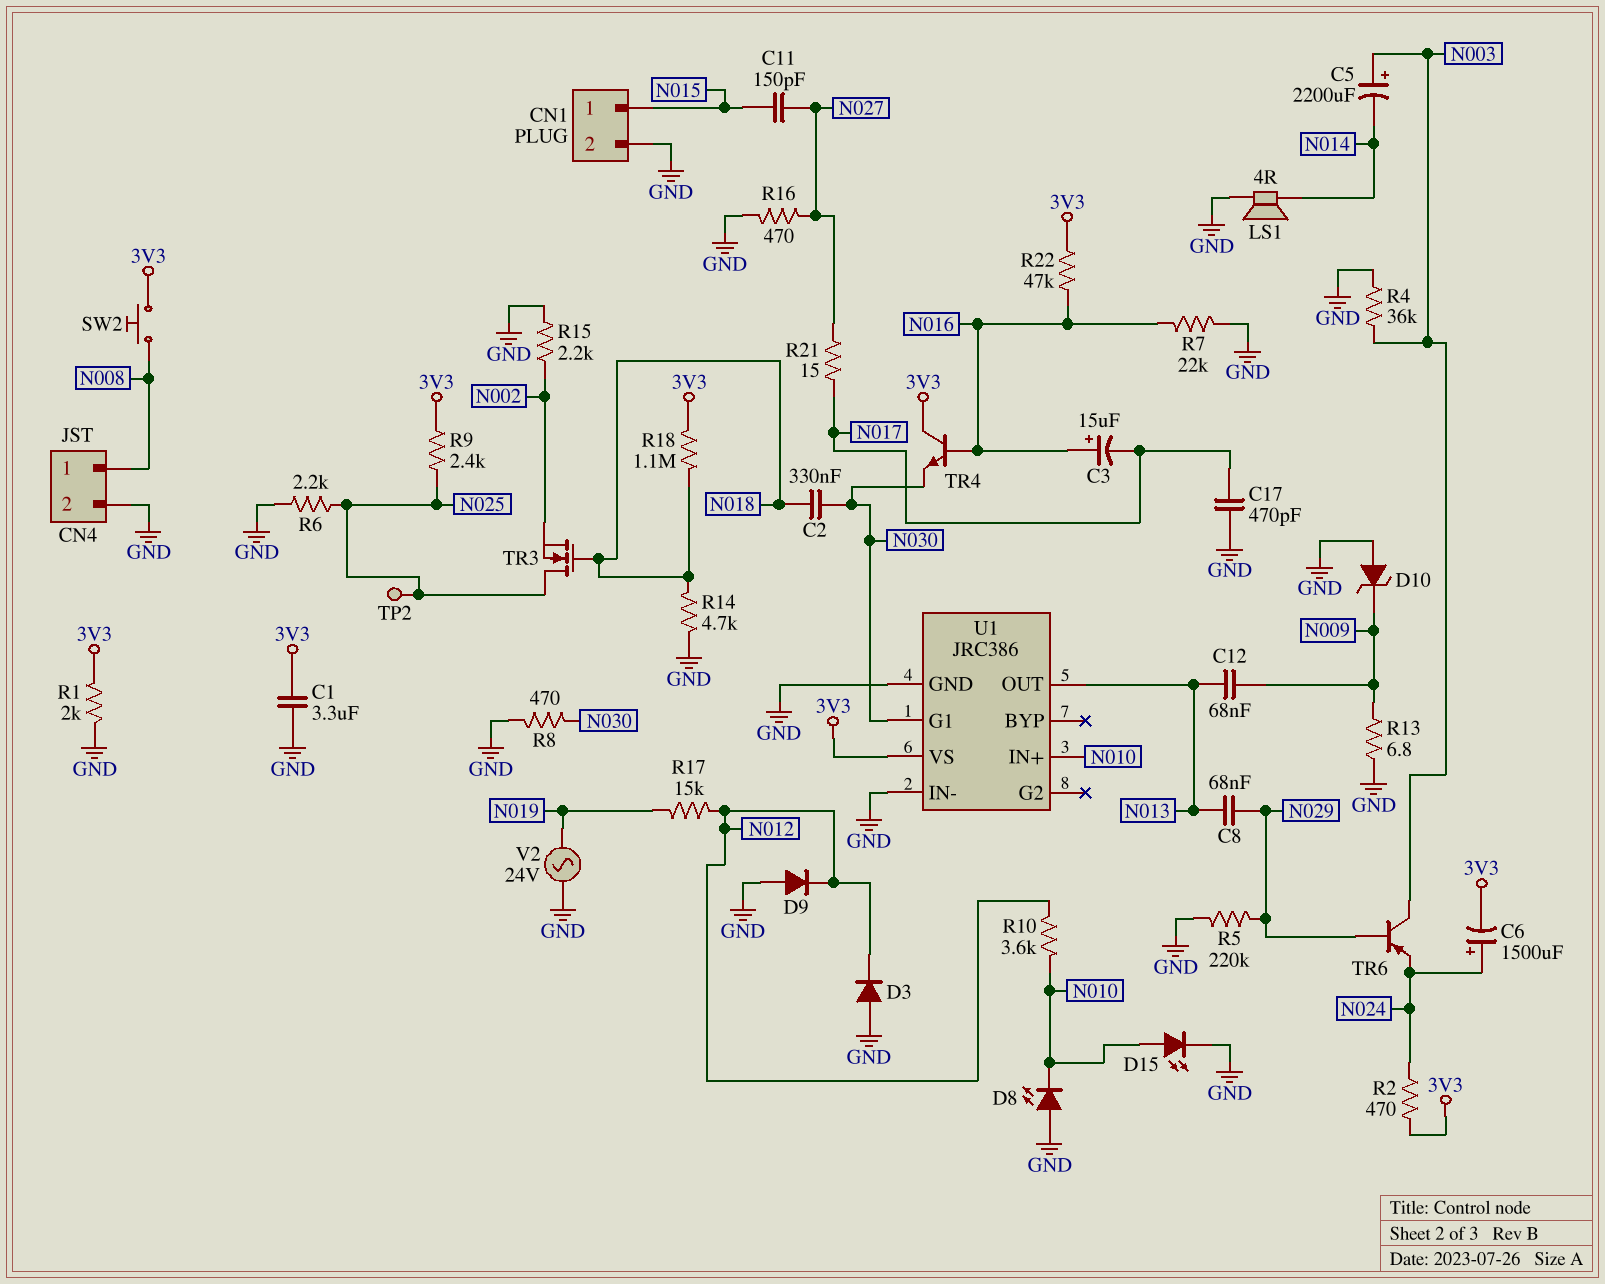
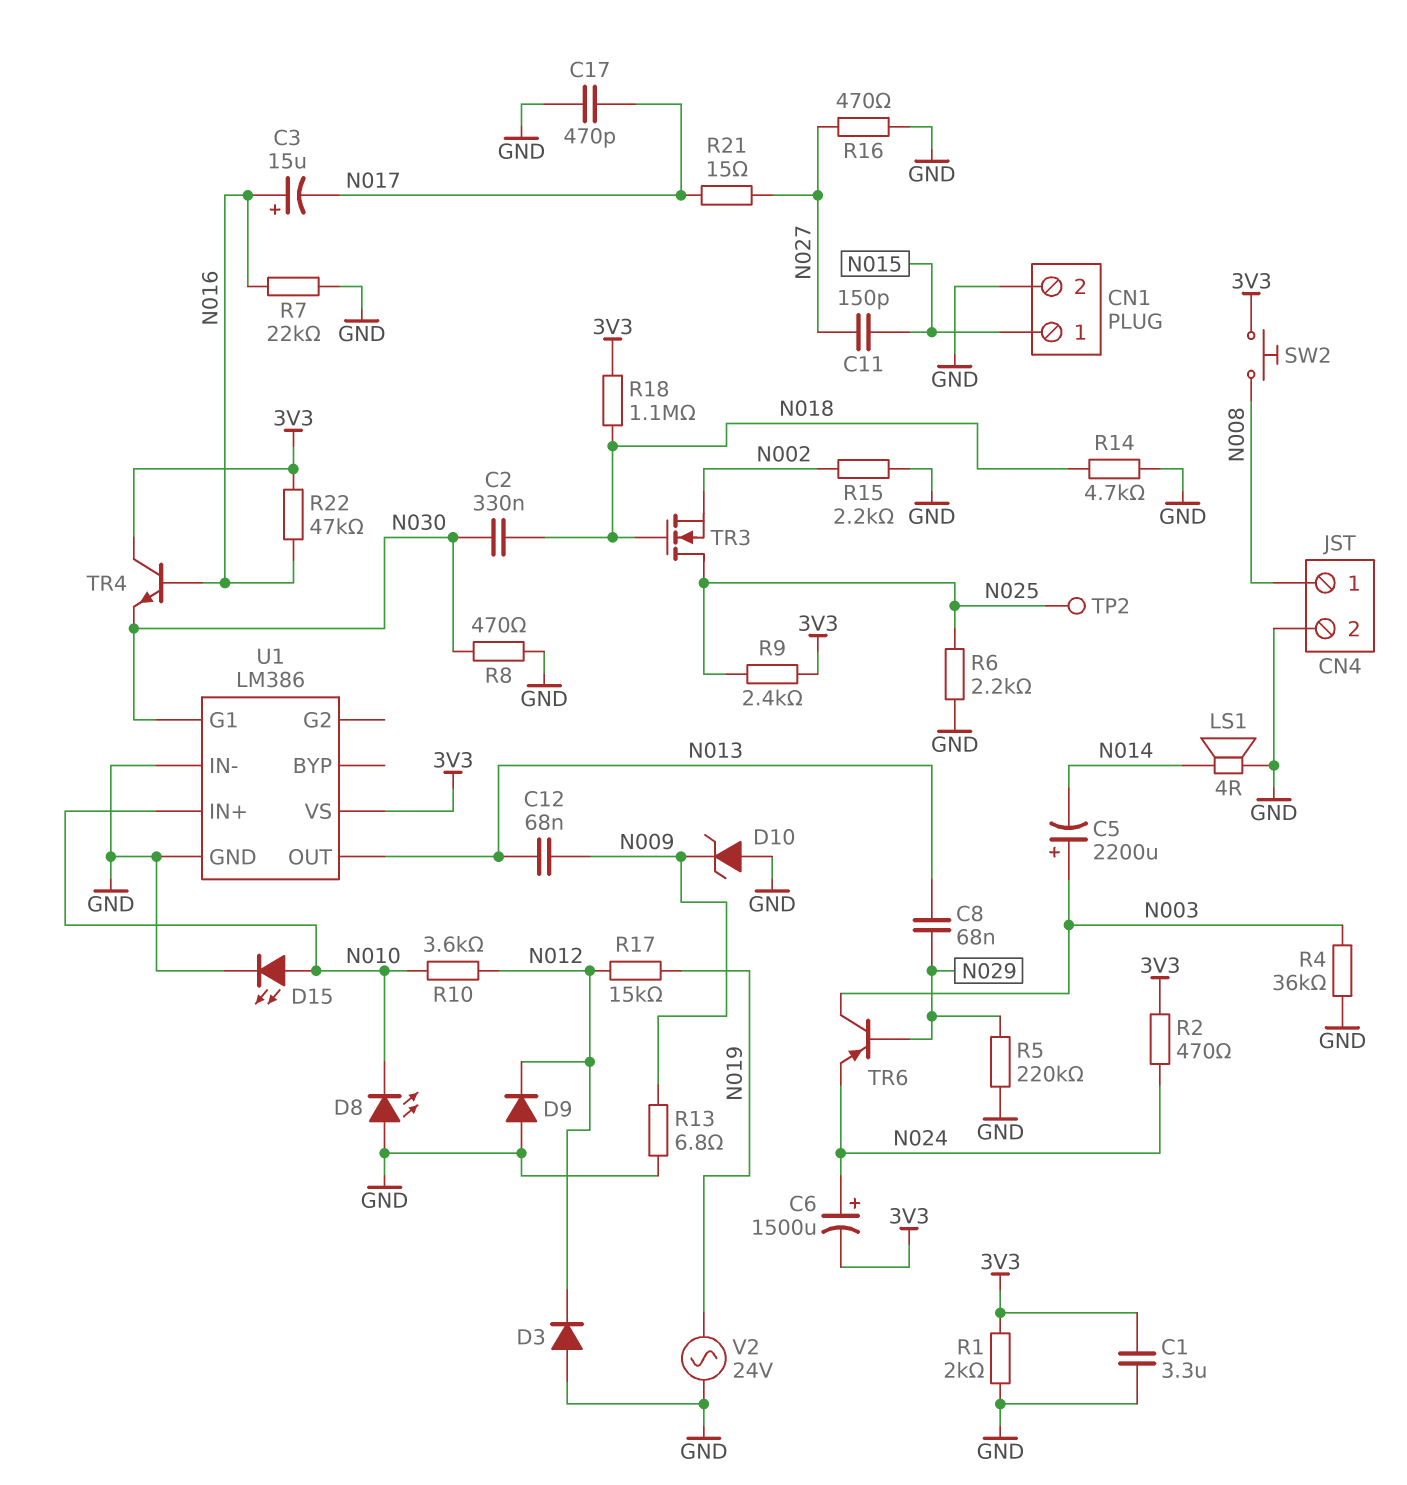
U1: JRC386 -> LM386

